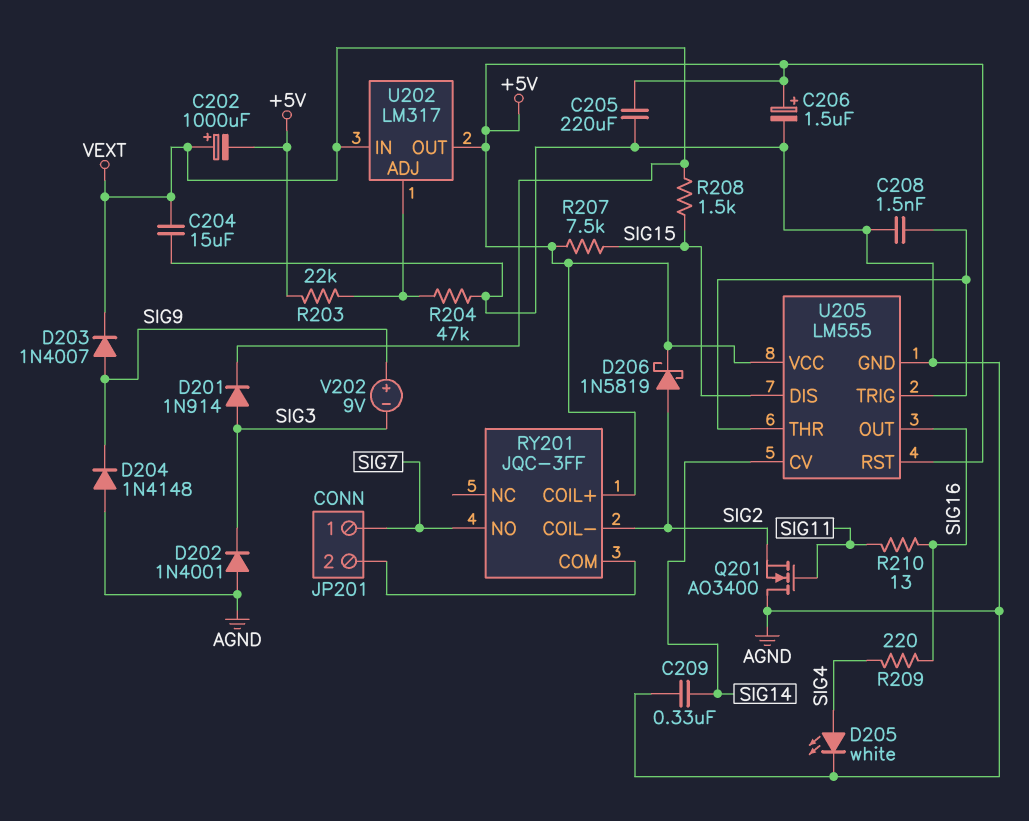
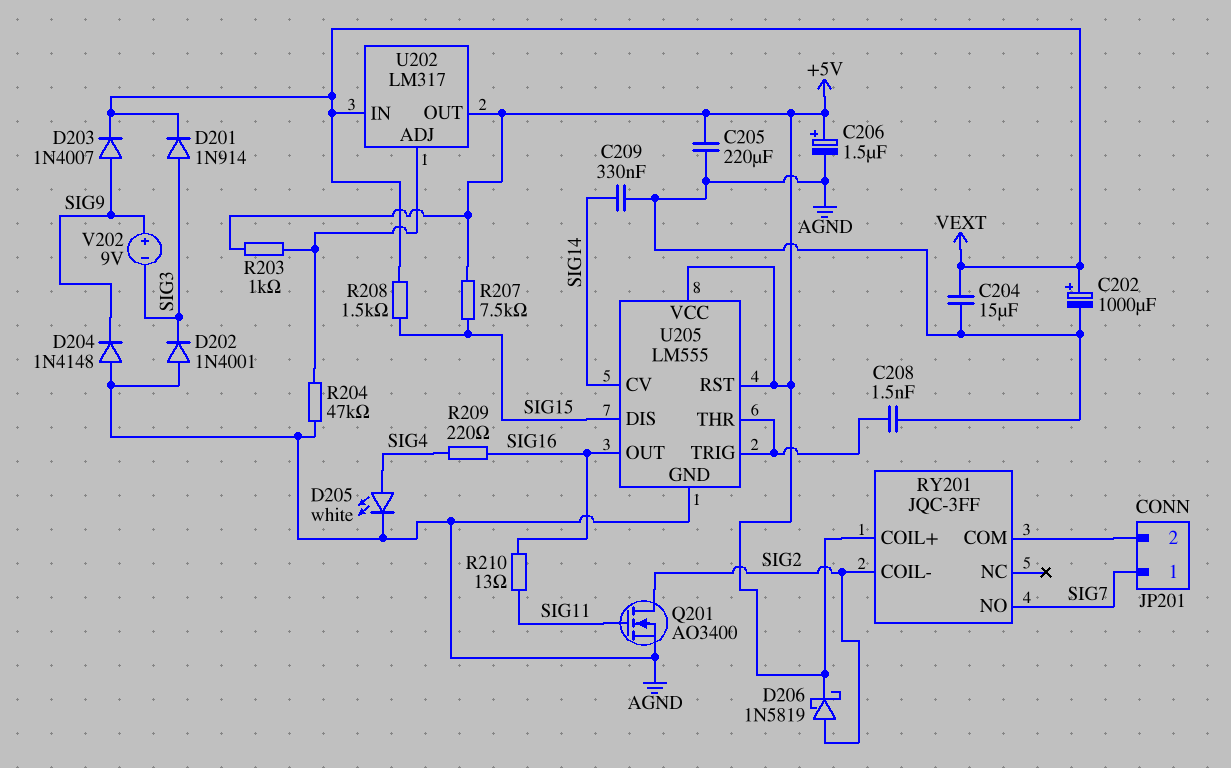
C202: 1000uF (plus VEXT, minus +5V) -> 1000uF (plus VEXT, minus AGND)
Q201: NMOS AO3400 (G SIG11, D AGND, S SIG2) -> NMOS AO3400 (G SIG11, D SIG2, S AGND)
R203: 22k (+5V, U202/ADJ) -> 1k (+5V, U202/ADJ)

